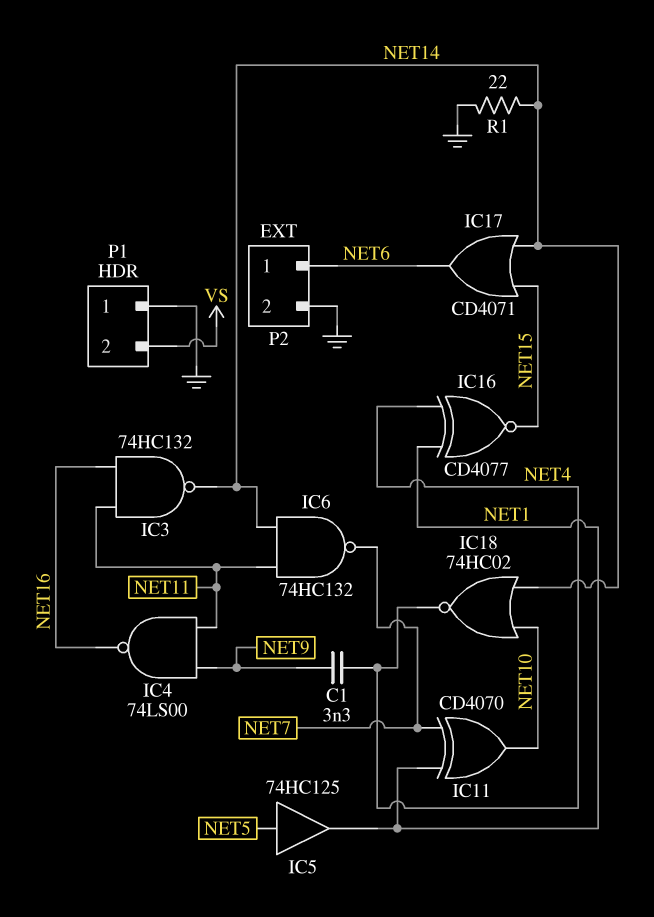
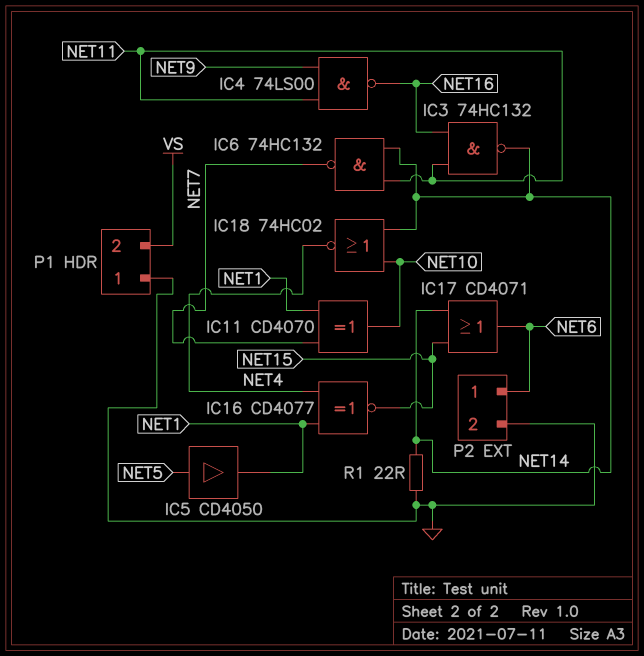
C1: 3.3nF (NET4, NET9) -> none
IC5: buffer 74HC125 (in NET5, out NET1) -> buffer CD4050 (in NET5, out NET1)

